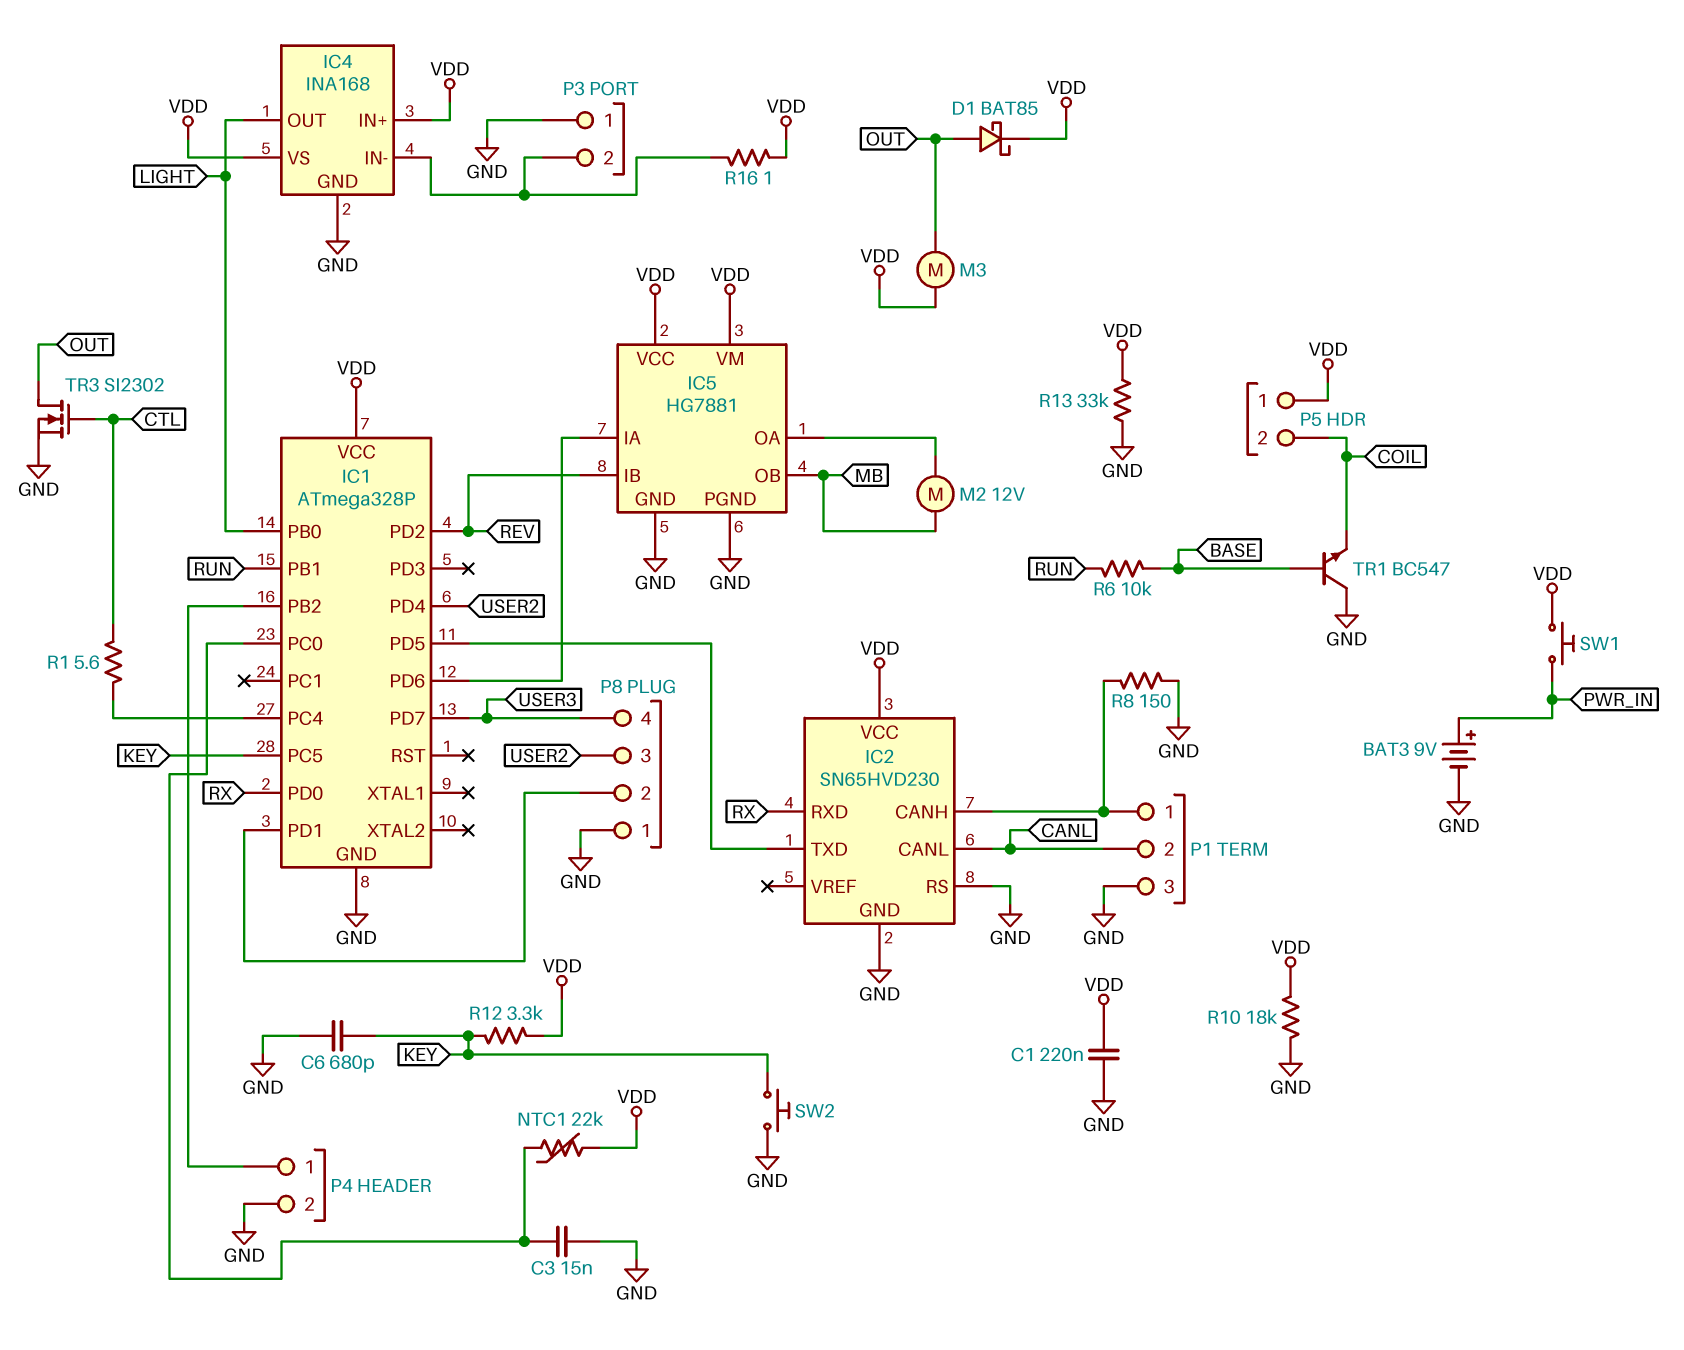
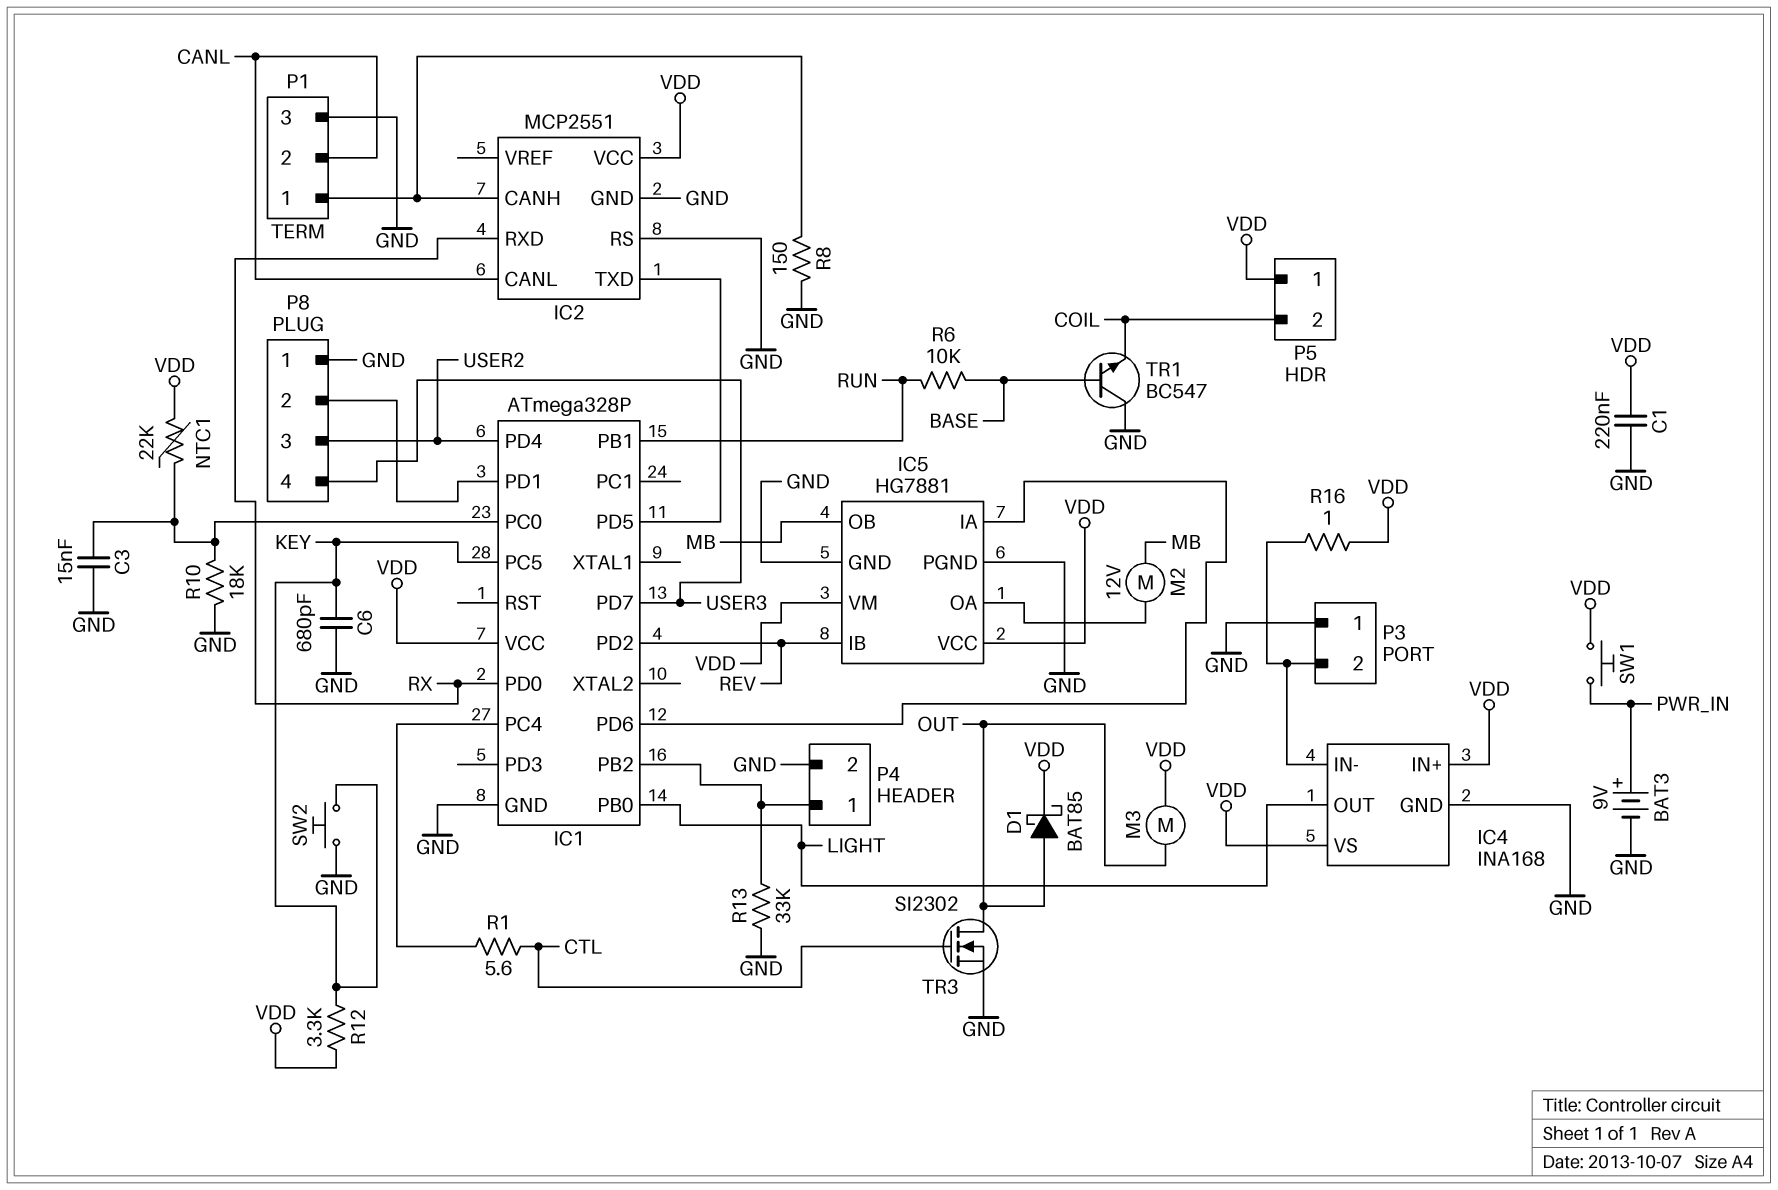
IC2: SN65HVD230 -> MCP2551
R10: 18k (GND, VDD) -> 18k (GND, IC1/PC0)
R13: 33k (GND, VDD) -> 33k (GND, IC1/PB2)

